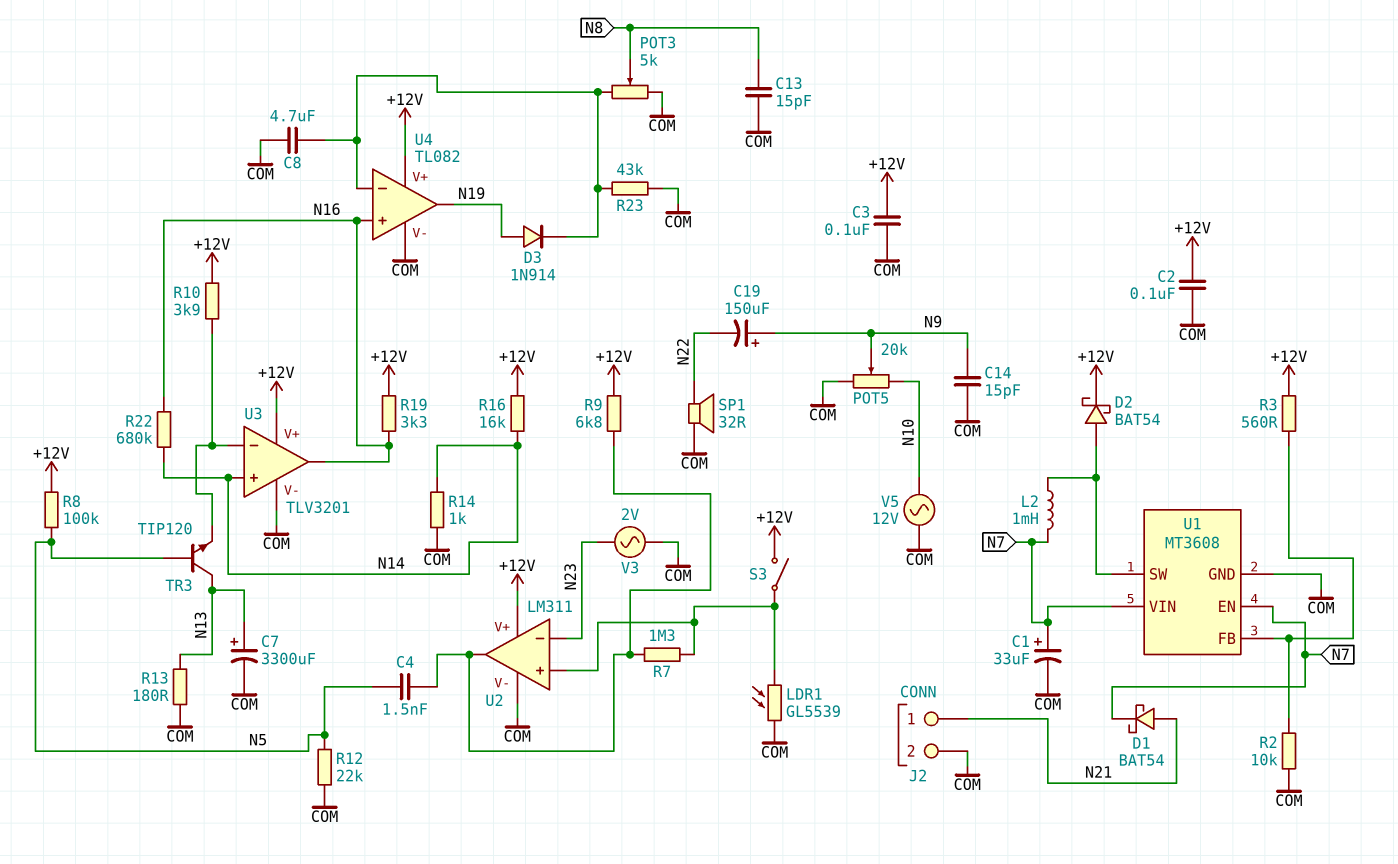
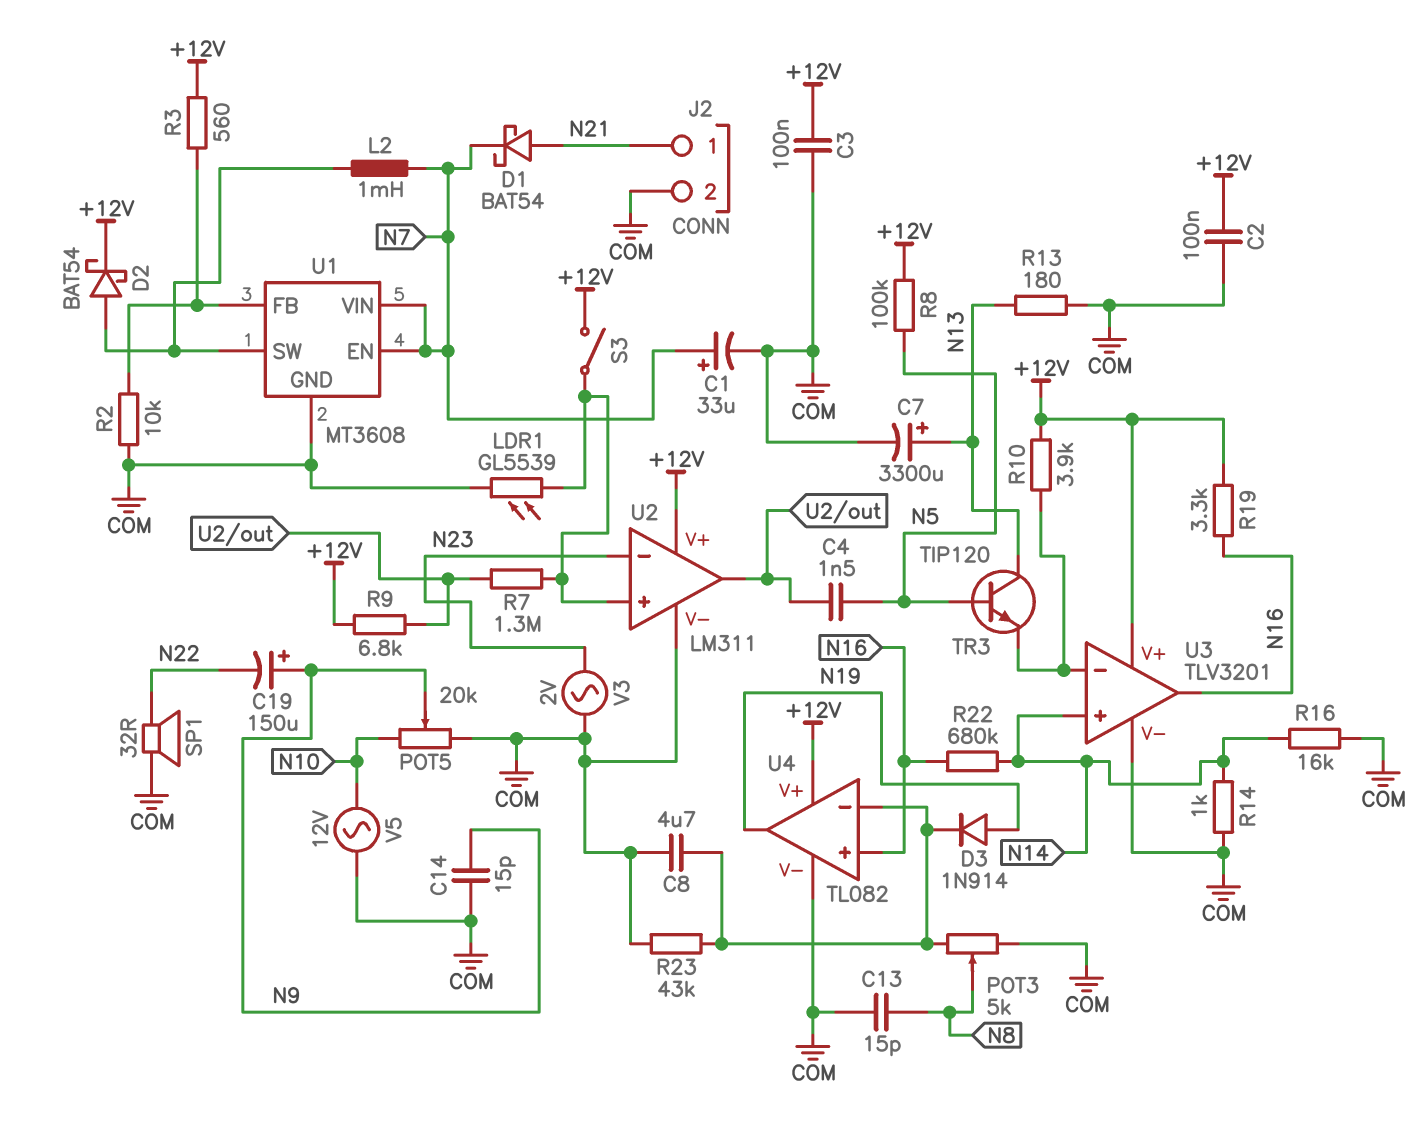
R12: 22k (COM, N5) -> none
R16: 16k (+12V, N14) -> 16k (COM, N14)

